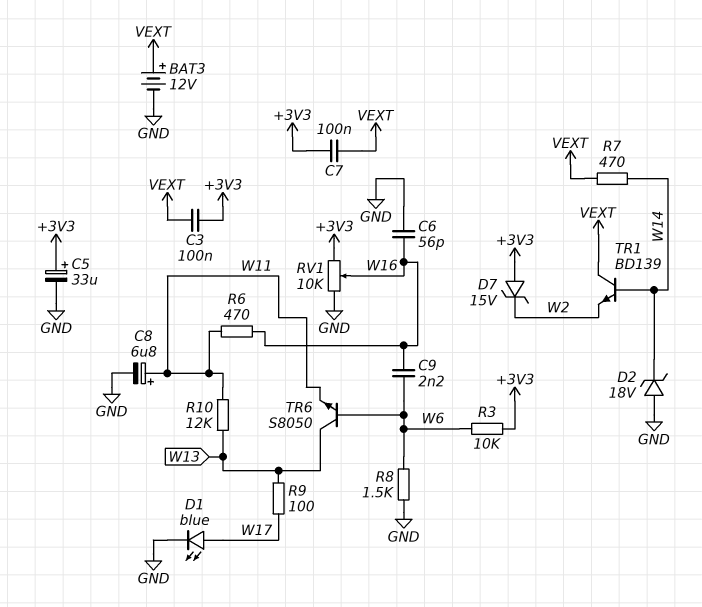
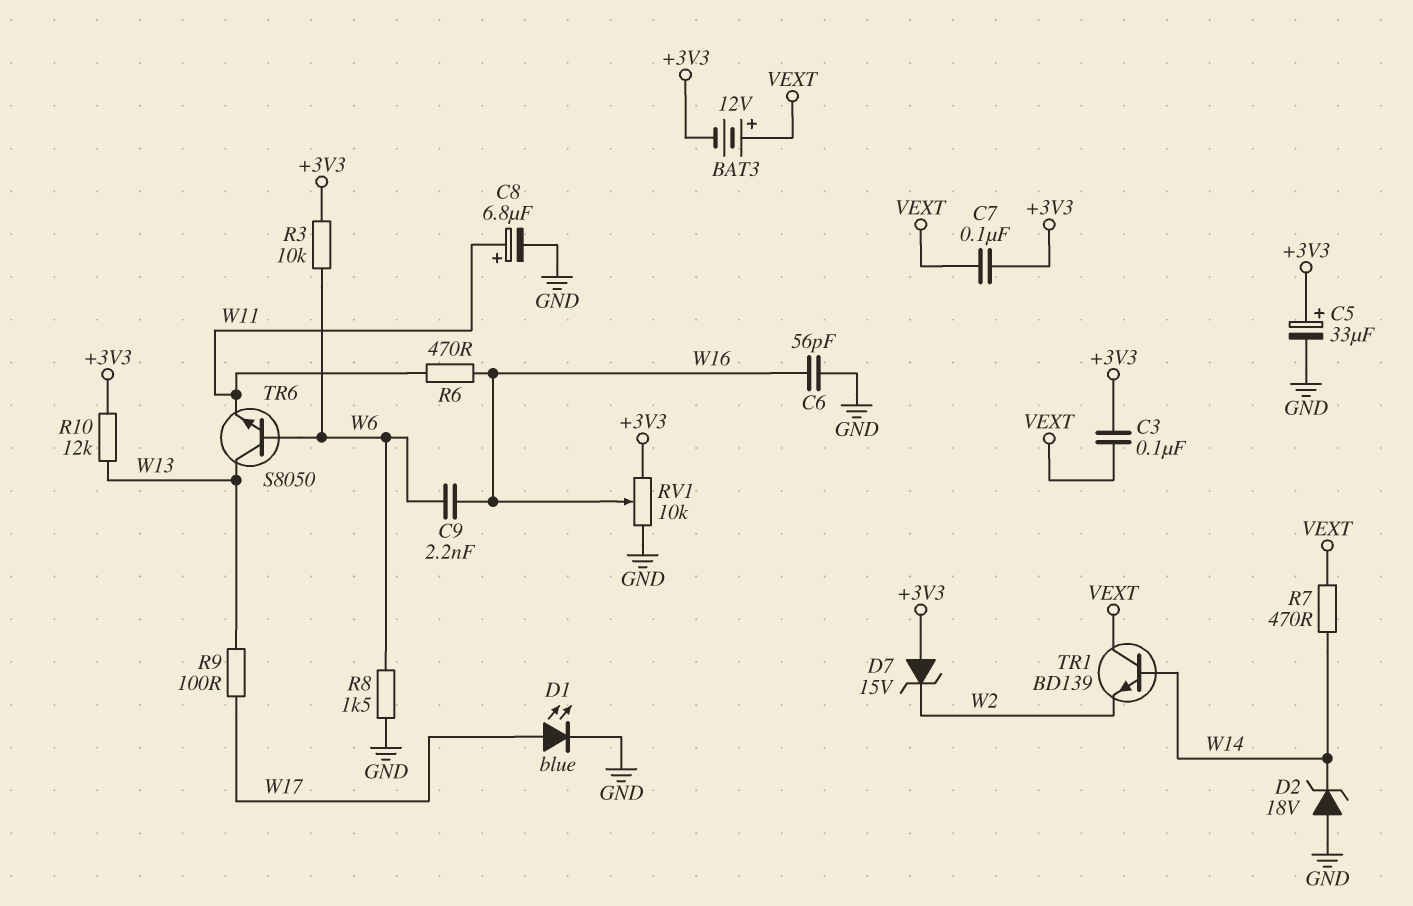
BAT3: 12V (plus VEXT, minus GND) -> 12V (plus VEXT, minus +3V3)
R10: 12k (W11, W13) -> 12k (+3V3, W13)

